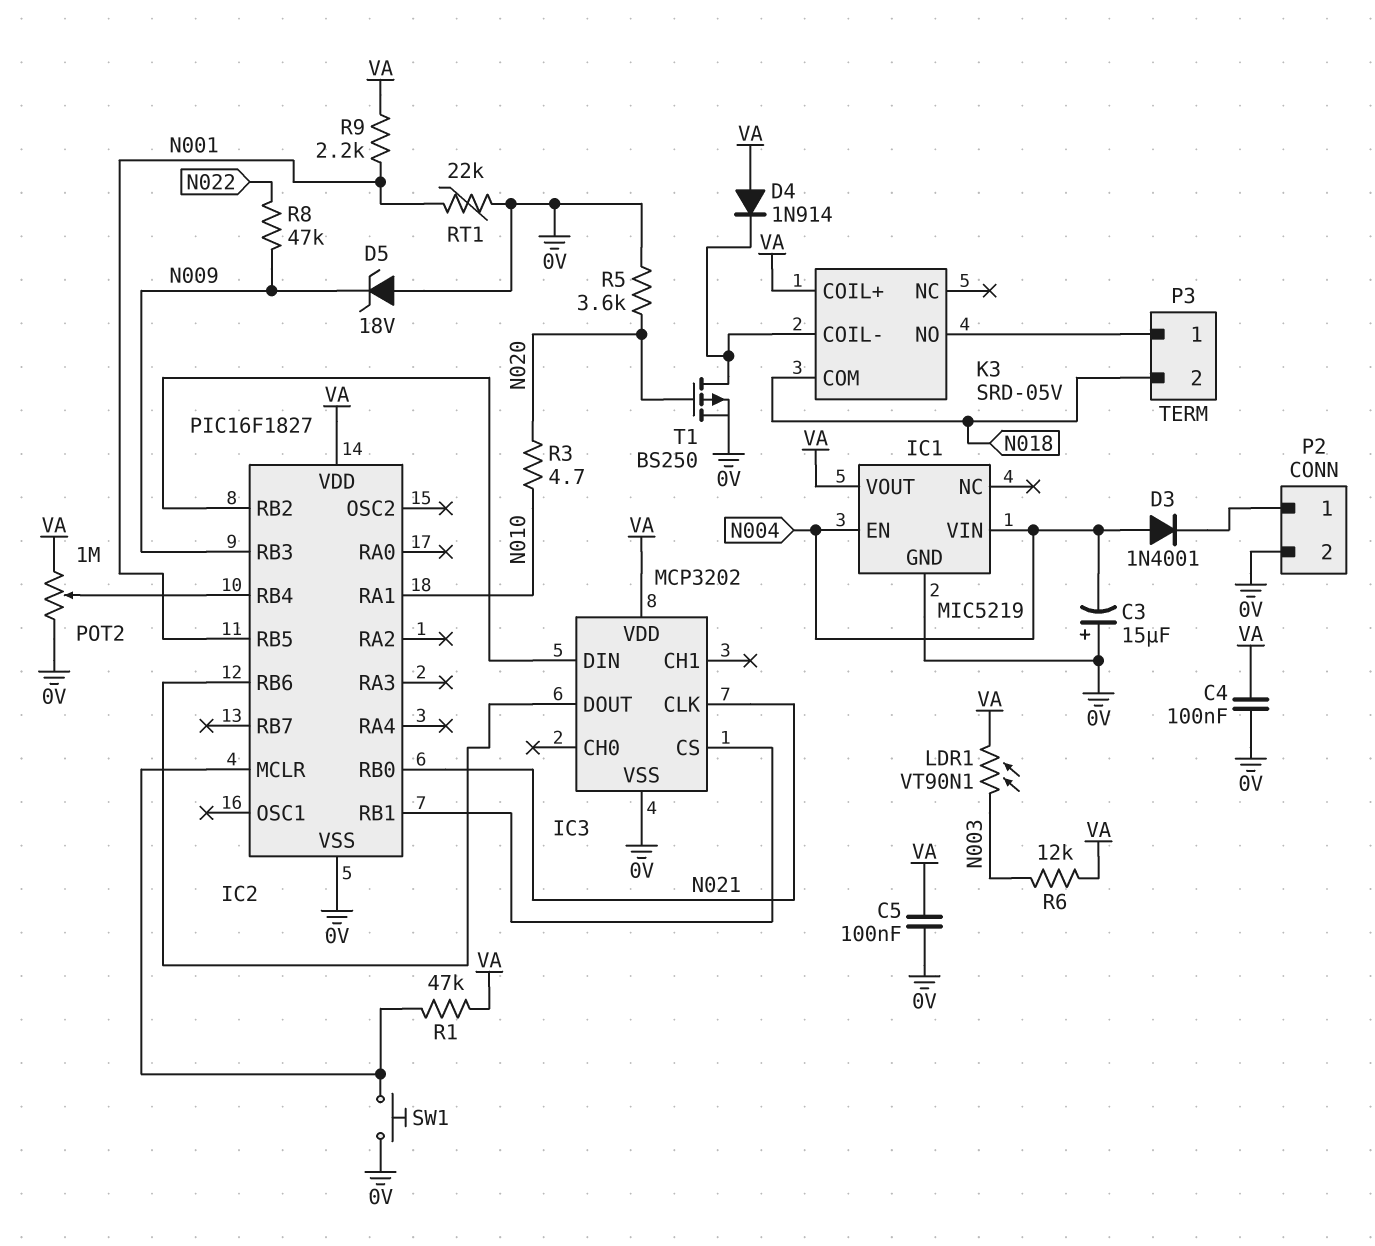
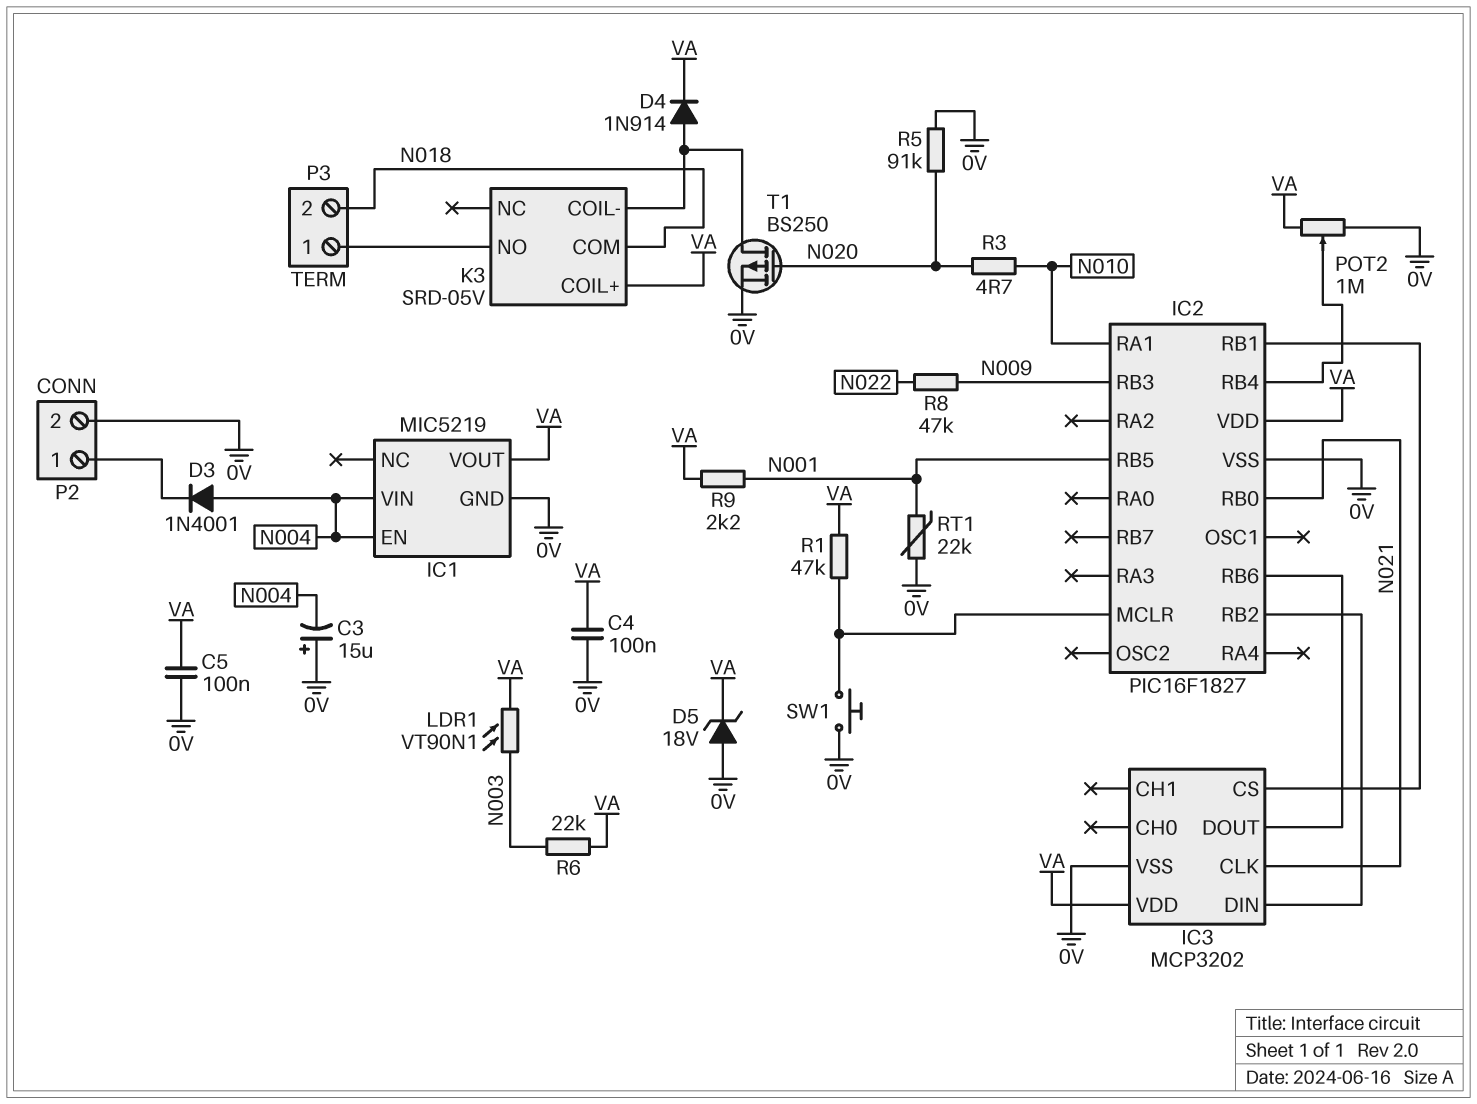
D4: diode 1N914 (A VA, K K3/COIL-) -> diode 1N914 (A K3/COIL-, K VA)
D5: zener 18V (A 0V, K N009) -> zener 18V (A 0V, K VA)
R5: 3.6k (0V, N020) -> 91k (0V, N020)
R6: 12k (N003, VA) -> 22k (N003, VA)

